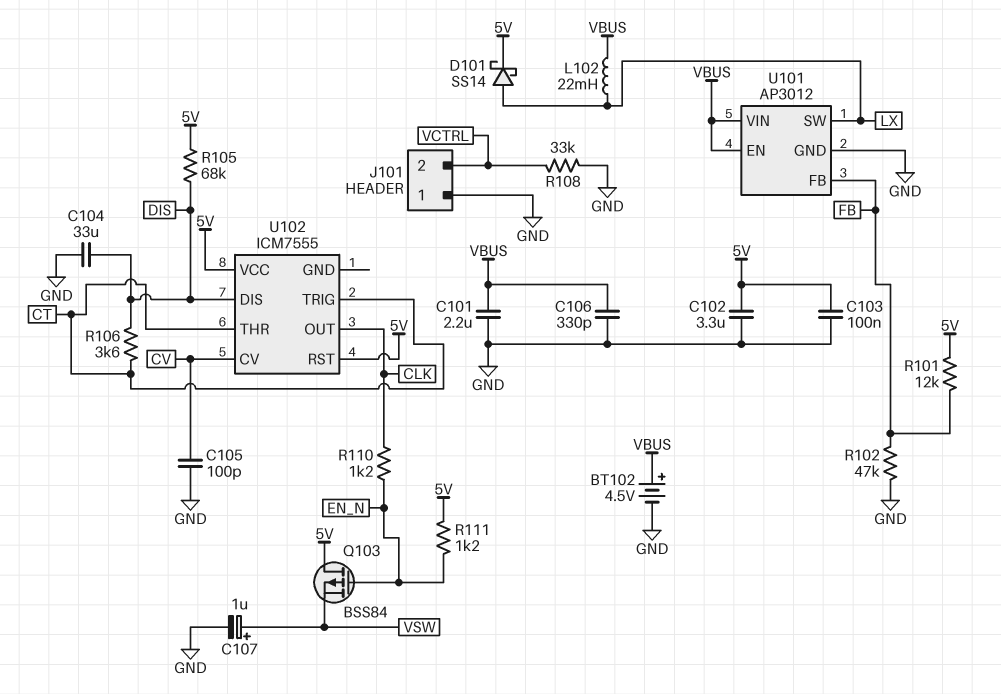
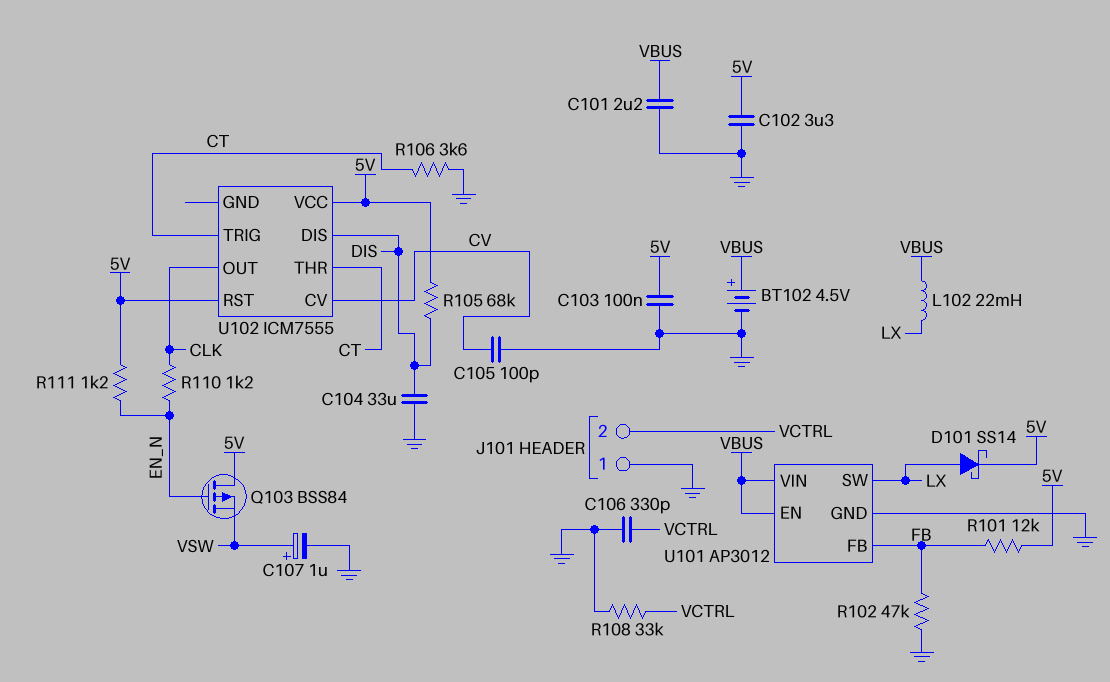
C106: 330pF (GND, VBUS) -> 330pF (GND, VCTRL)
R106: 3.6k (CT, DIS) -> 3.6k (CT, GND)

